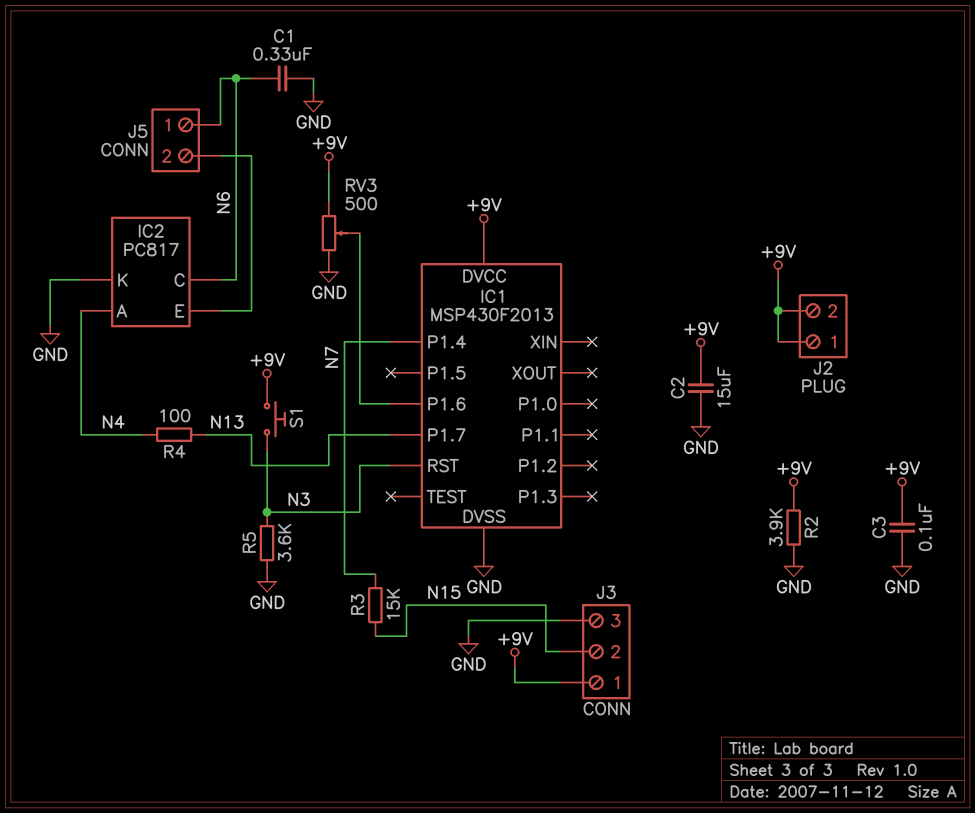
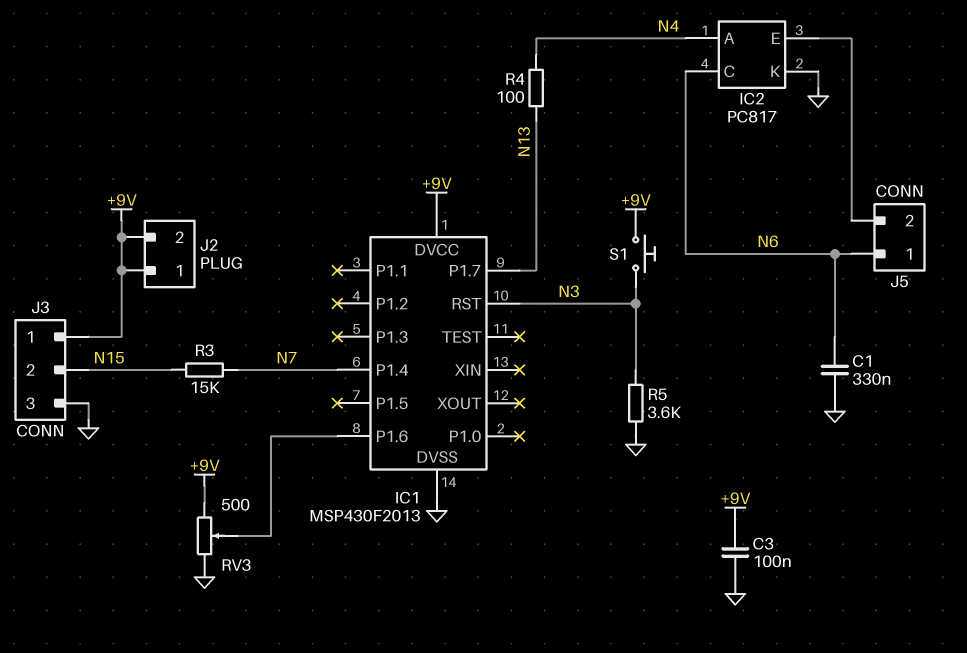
C2: 15uF (+9V, GND) -> none
R2: 3.9k (+9V, GND) -> none

